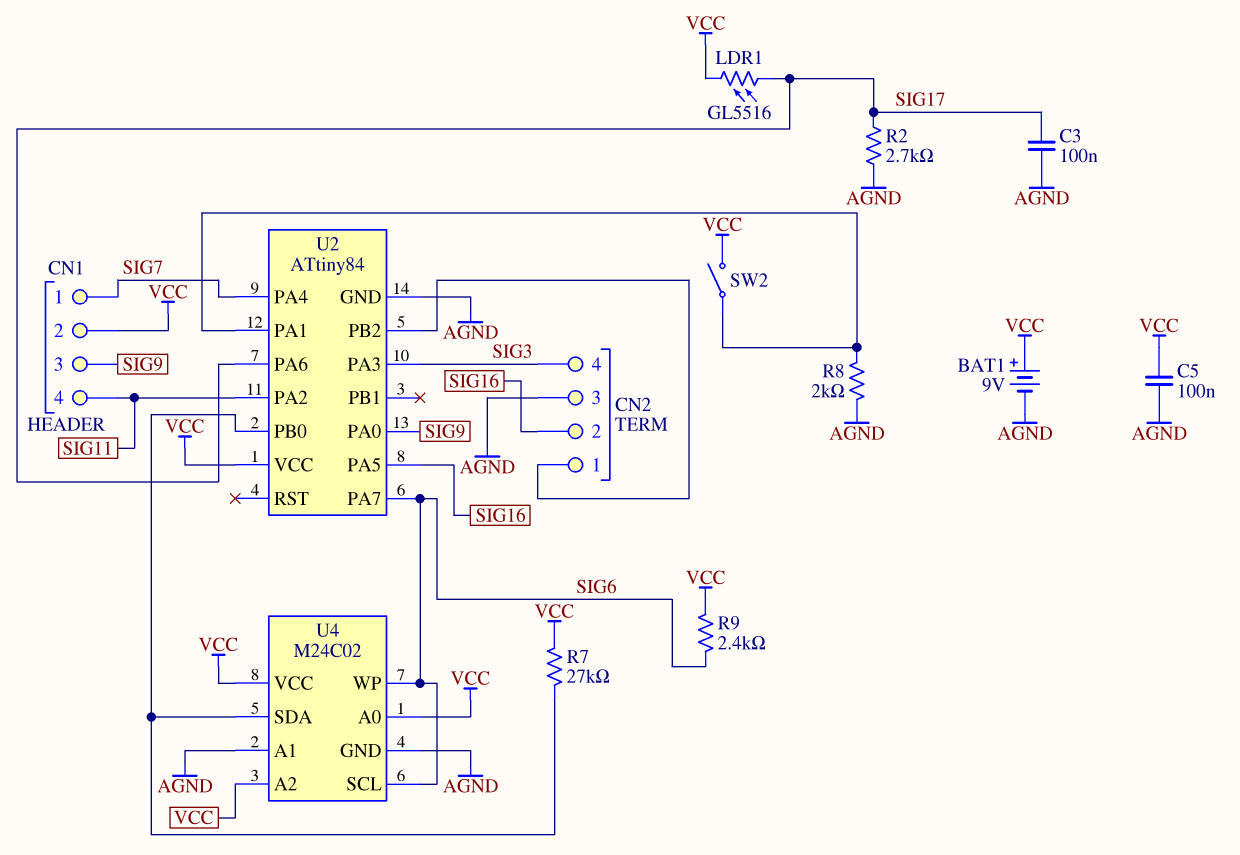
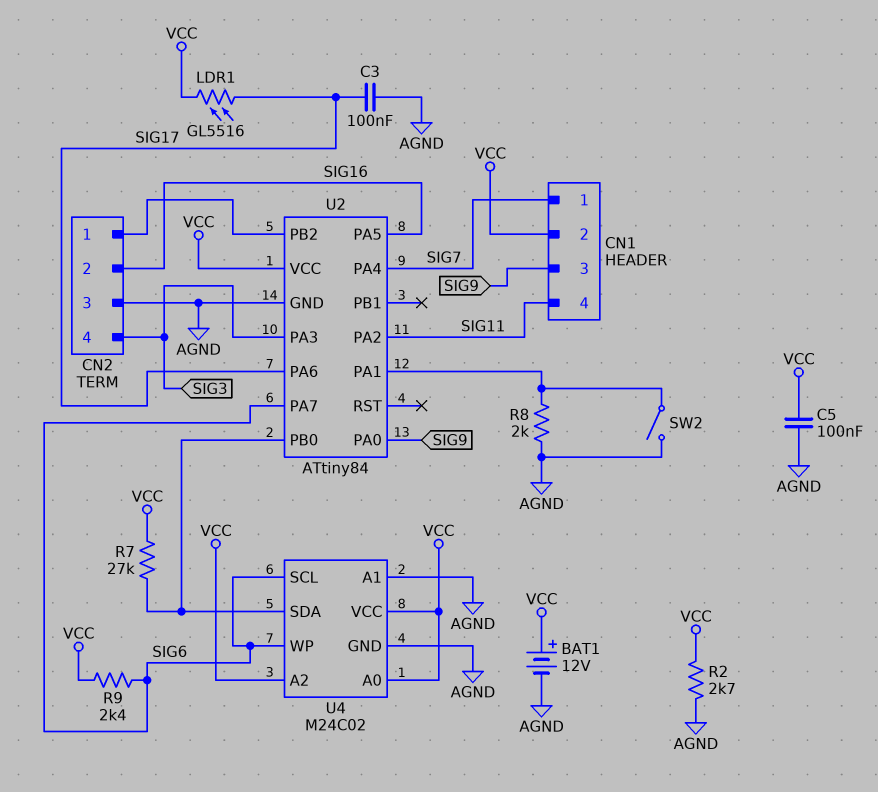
BAT1: 9V (plus VCC, minus AGND) -> 12V (plus VCC, minus AGND)
R2: 2.7k (AGND, SIG17) -> 2.7k (AGND, VCC)
SW2: switch (U2/PA1, VCC) -> switch (AGND, U2/PA1)

